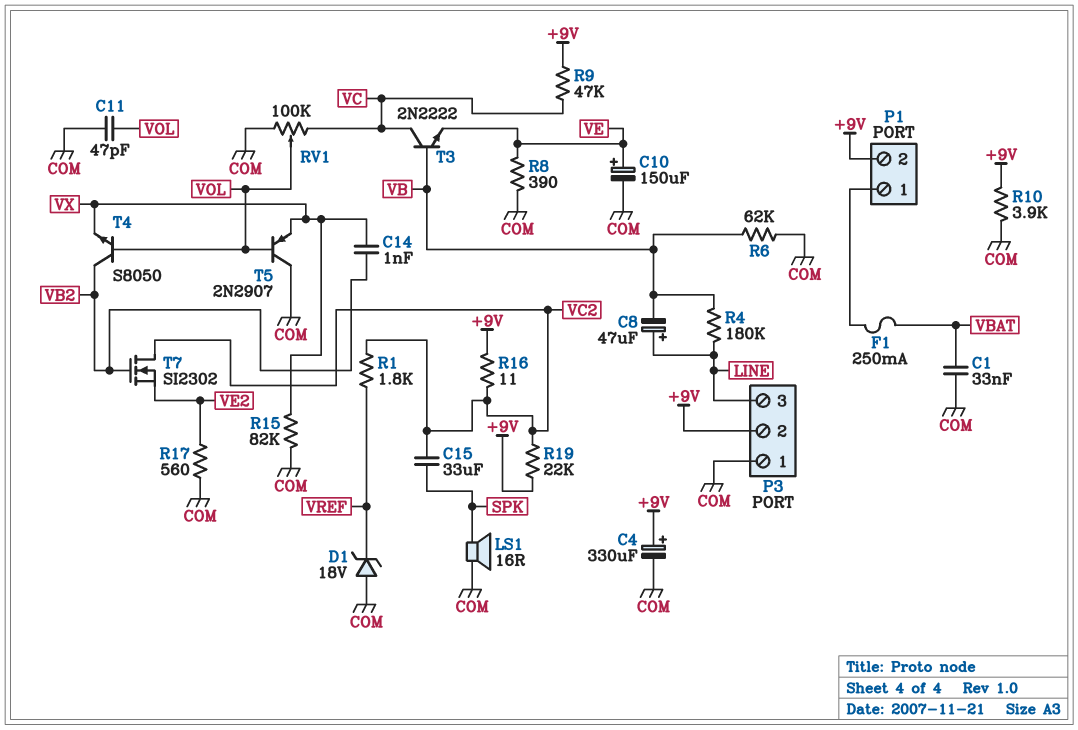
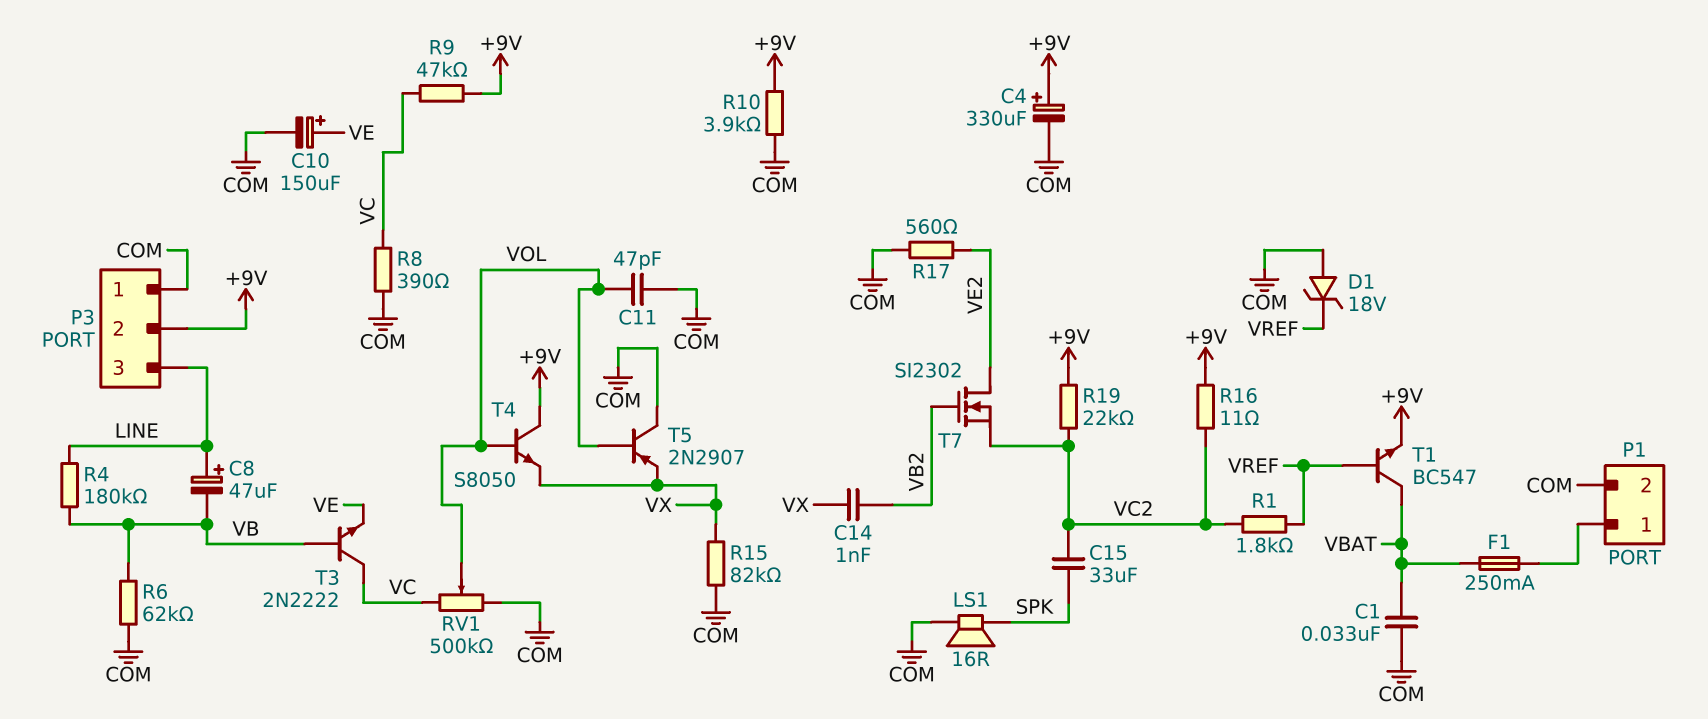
P1 pin 2: +9V -> COM
R8: 390 (COM, VE) -> 390 (COM, VC)
RV1: 100k (COM, VC, wiper VOL) -> 500k (COM, VC, wiper VOL)
T1: none -> NPN BC547 (B VREF, C VBAT, E +9V)
T4: NPN S8050 (B VOL, C VB2, E VX) -> NPN S8050 (B VOL, C +9V, E VX)
T7: NMOS SI2302 (G VB2, D VC2, S VE2) -> NMOS SI2302 (G VB2, D VE2, S VC2)

